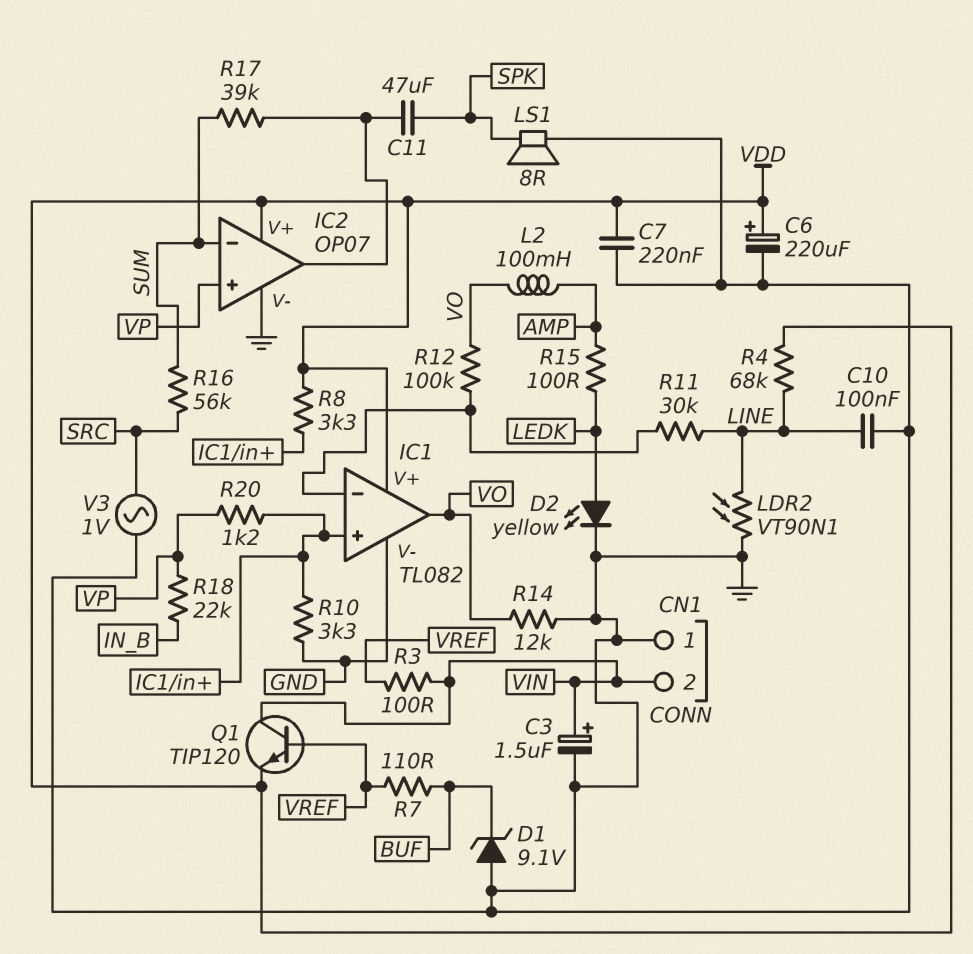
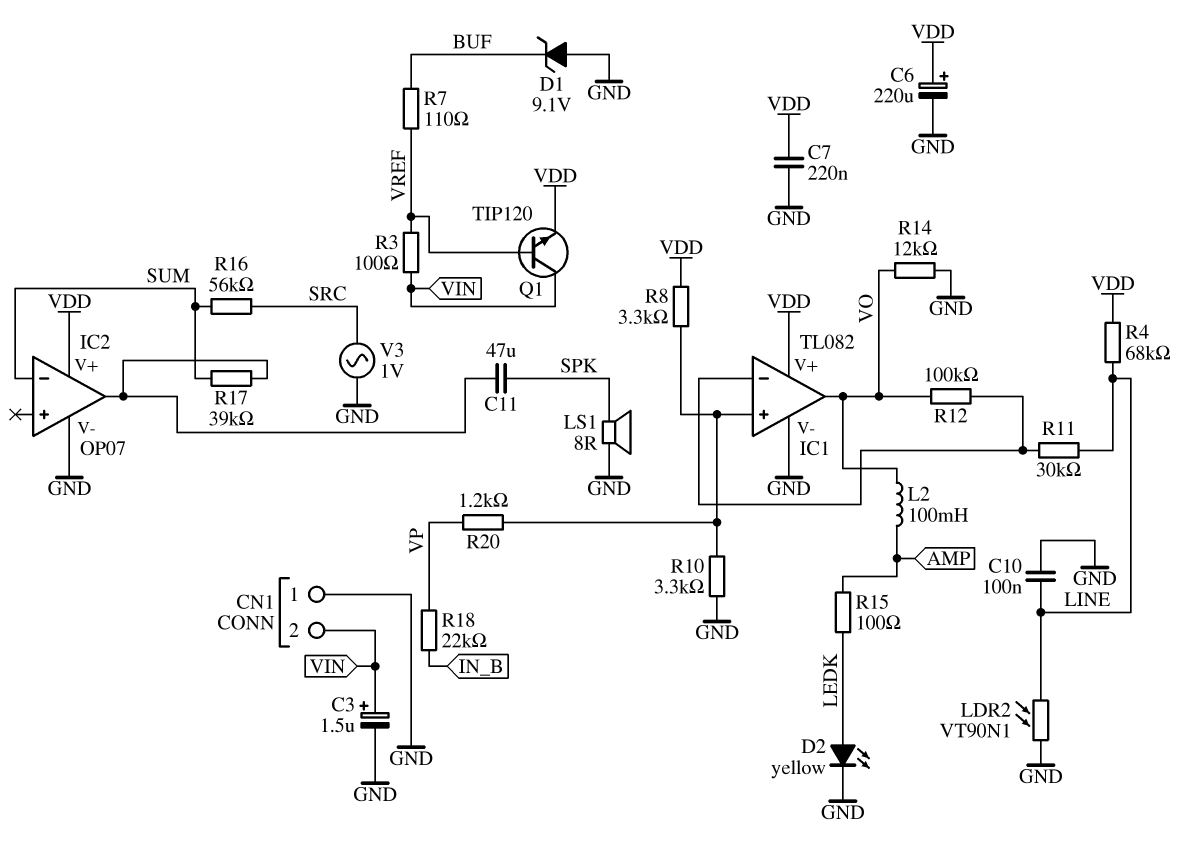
IC2 pin in+: VP -> none

